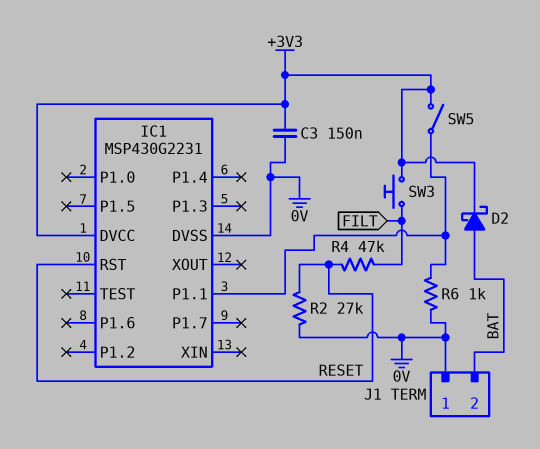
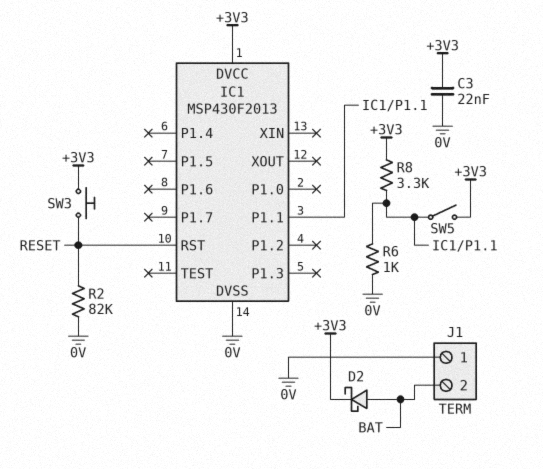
C3: 150nF (+3V3, 0V) -> 22nF (+3V3, 0V)
IC1: MSP430G2231 -> MSP430F2013
R2: 27k (0V, RESET) -> 82k (0V, RESET)
R4: 47k (FILT, RESET) -> none
R8: none -> 3.3k (+3V3, IC1/P1.1)
SW3: button (+3V3, FILT) -> button (+3V3, RESET)

